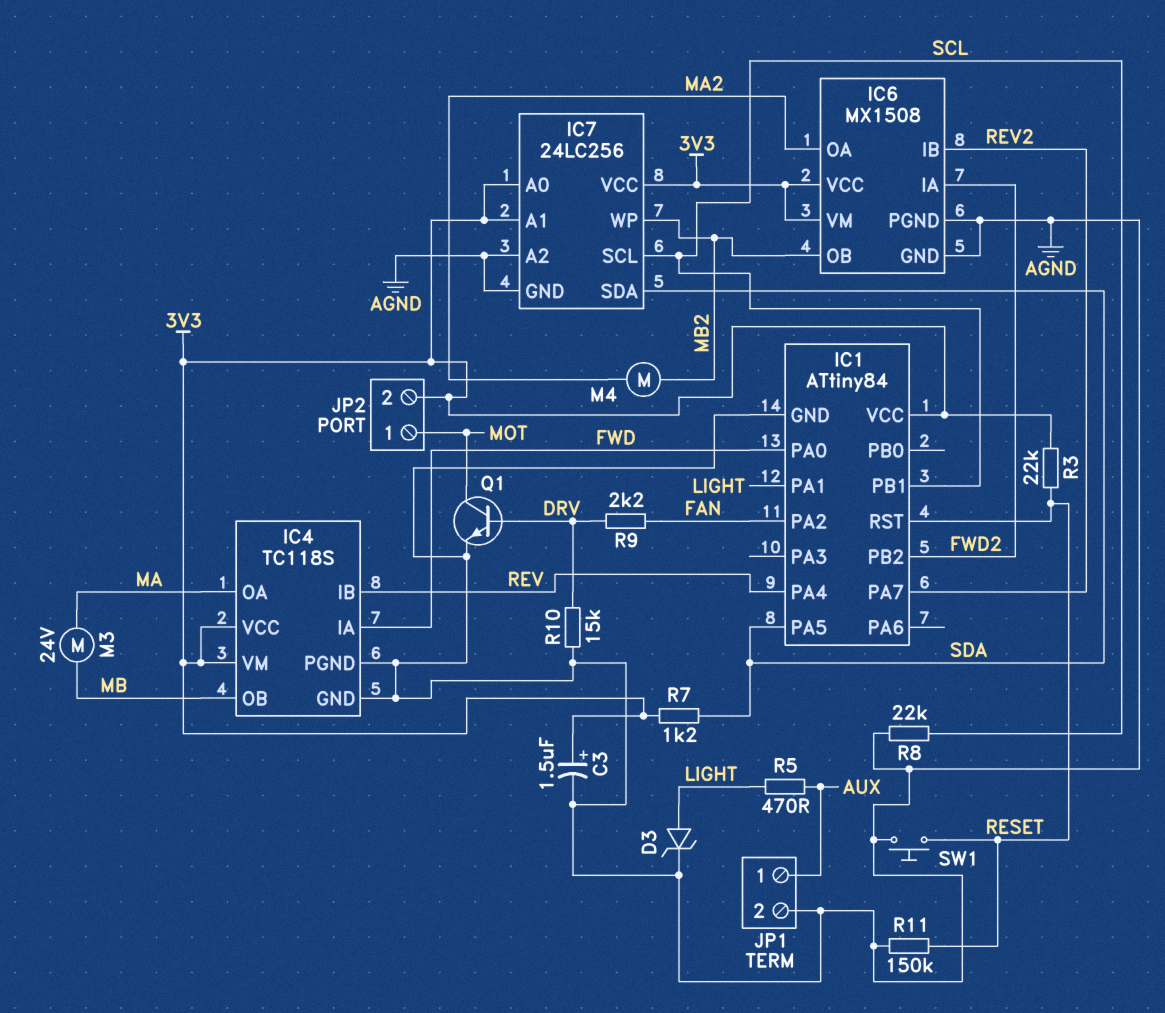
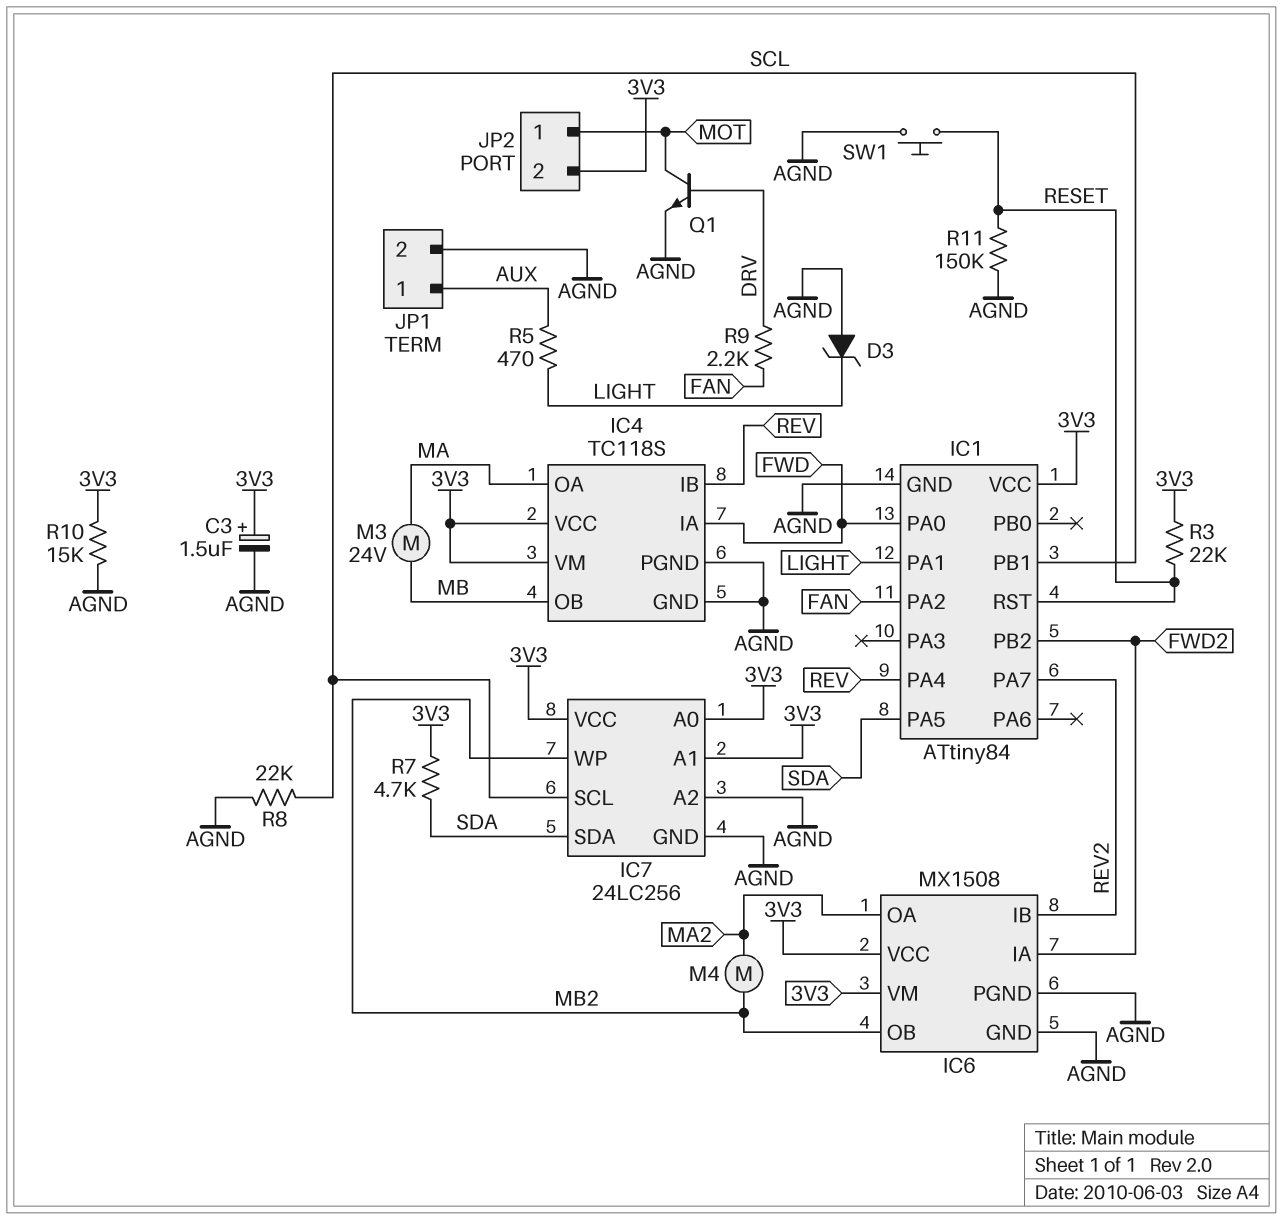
D3: zener (A LIGHT, K AGND) -> zener (A AGND, K LIGHT)
R7: 1.2k (3V3, SDA) -> 4.7k (3V3, SDA)
R10: 15k (AGND, DRV) -> 15k (3V3, AGND)

